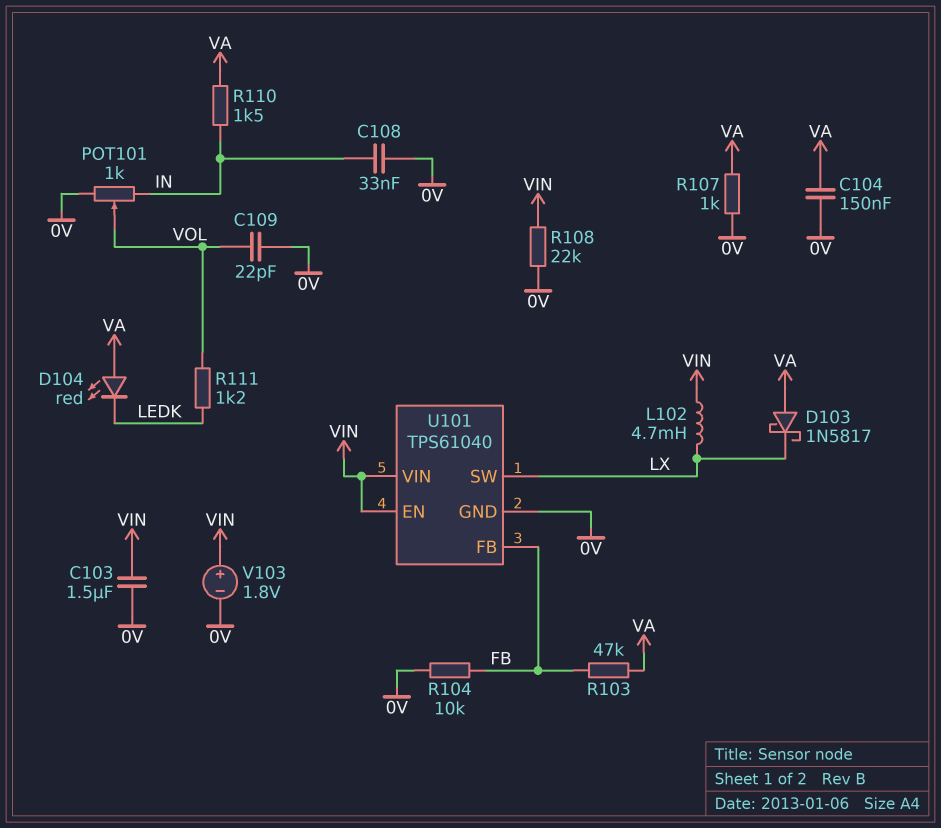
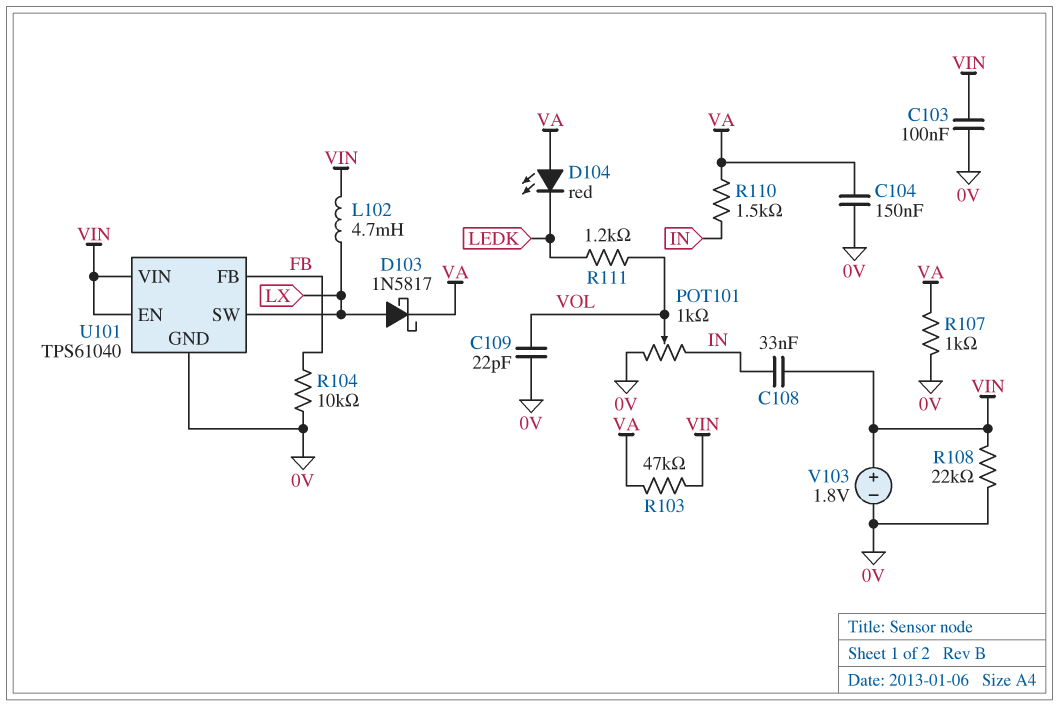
C103: 1.5uF (0V, VIN) -> 100nF (0V, VIN)
C108: 33nF (0V, IN) -> 33nF (IN, VIN)
D103: schottky 1N5817 (A VA, K LX) -> schottky 1N5817 (A LX, K VA)
R103: 47k (FB, VA) -> 47k (VA, VIN)

